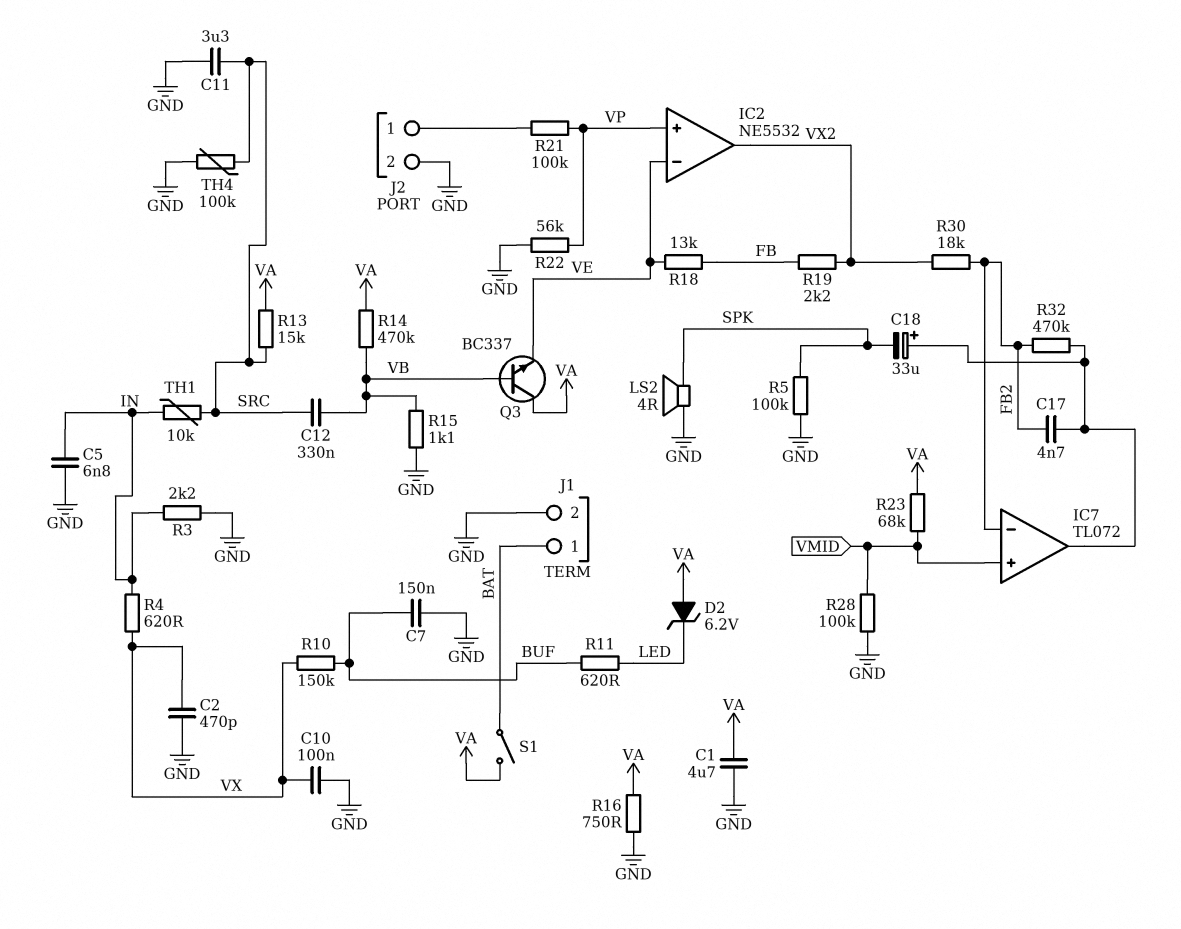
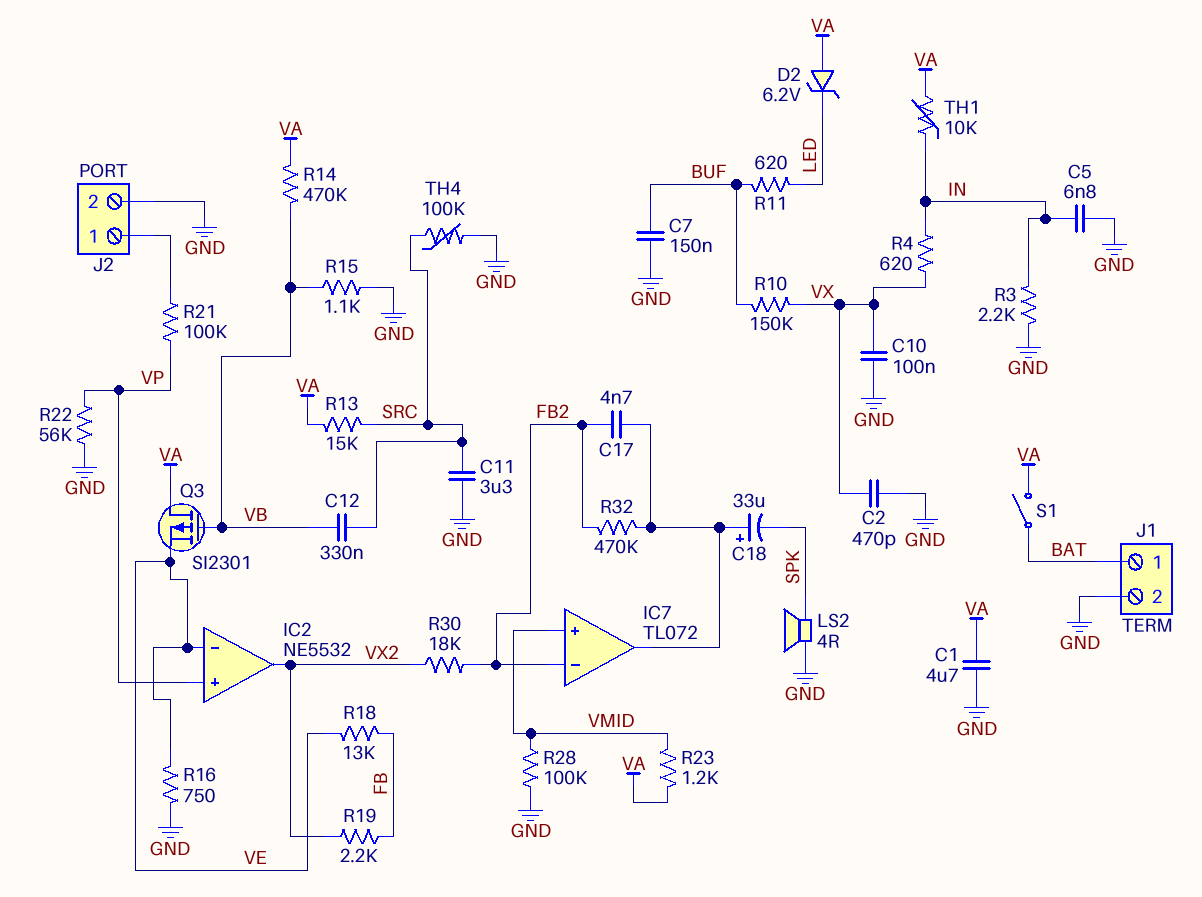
Q3: NPN BC337 (B VB, C VA, E VE) -> PMOS SI2301 (G VB, D VA, S VE)
R5: 100k (GND, SPK) -> none
R16: 750 (GND, VA) -> 750 (GND, VE)
R23: 68k (VA, VMID) -> 1.2k (VA, VMID)
TH1: 10k (IN, SRC) -> 10k (IN, VA)

